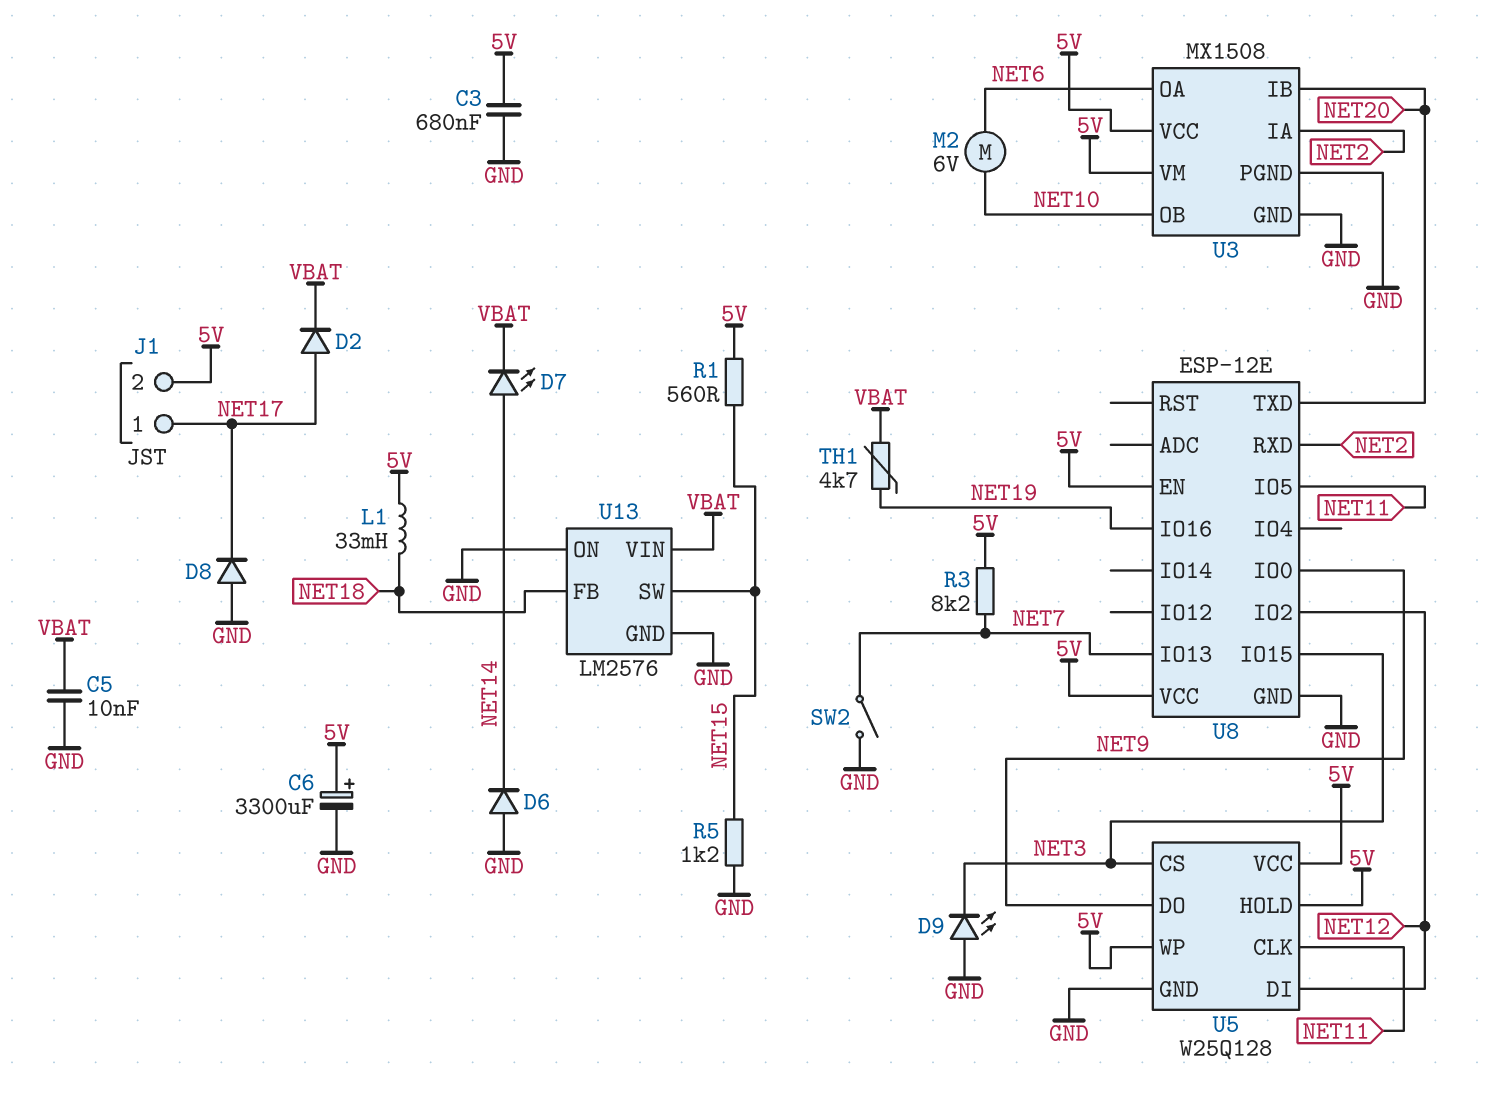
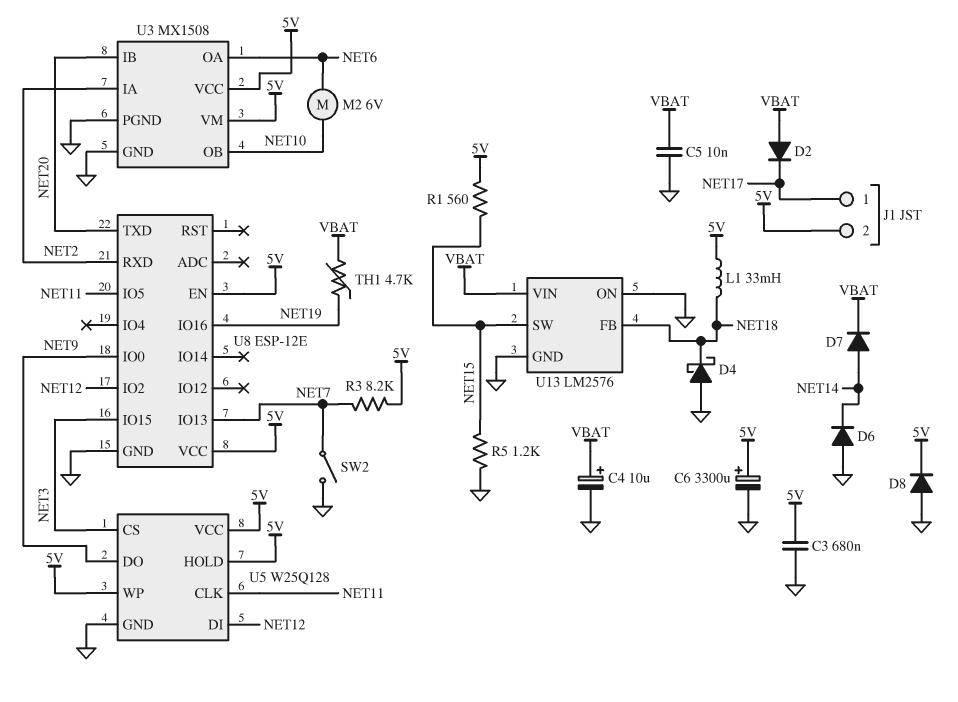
C4: none -> 10uF (plus VBAT, minus GND)
D2: diode (A NET17, K VBAT) -> diode (A VBAT, K NET17)
D4: none -> schottky (A GND, K NET18)
D7: LED (A NET14, K VBAT) -> diode (A NET14, K VBAT)
D8: diode (A GND, K NET17) -> diode (A GND, K 5V)
D9: LED (A GND, K NET3) -> none

